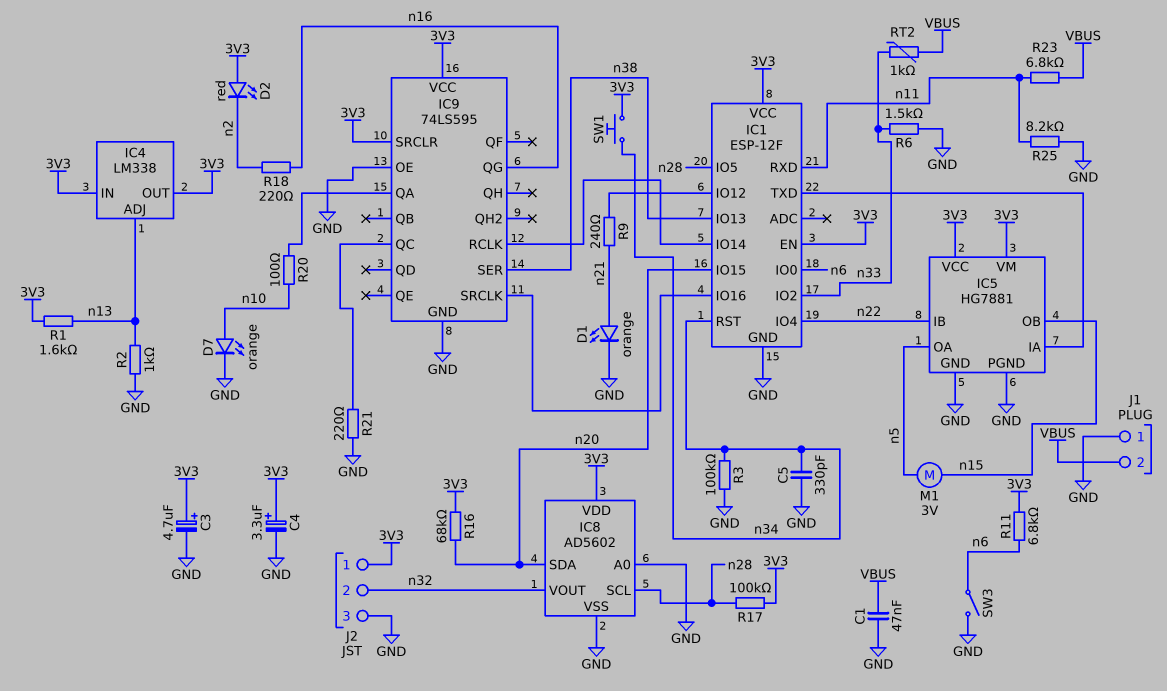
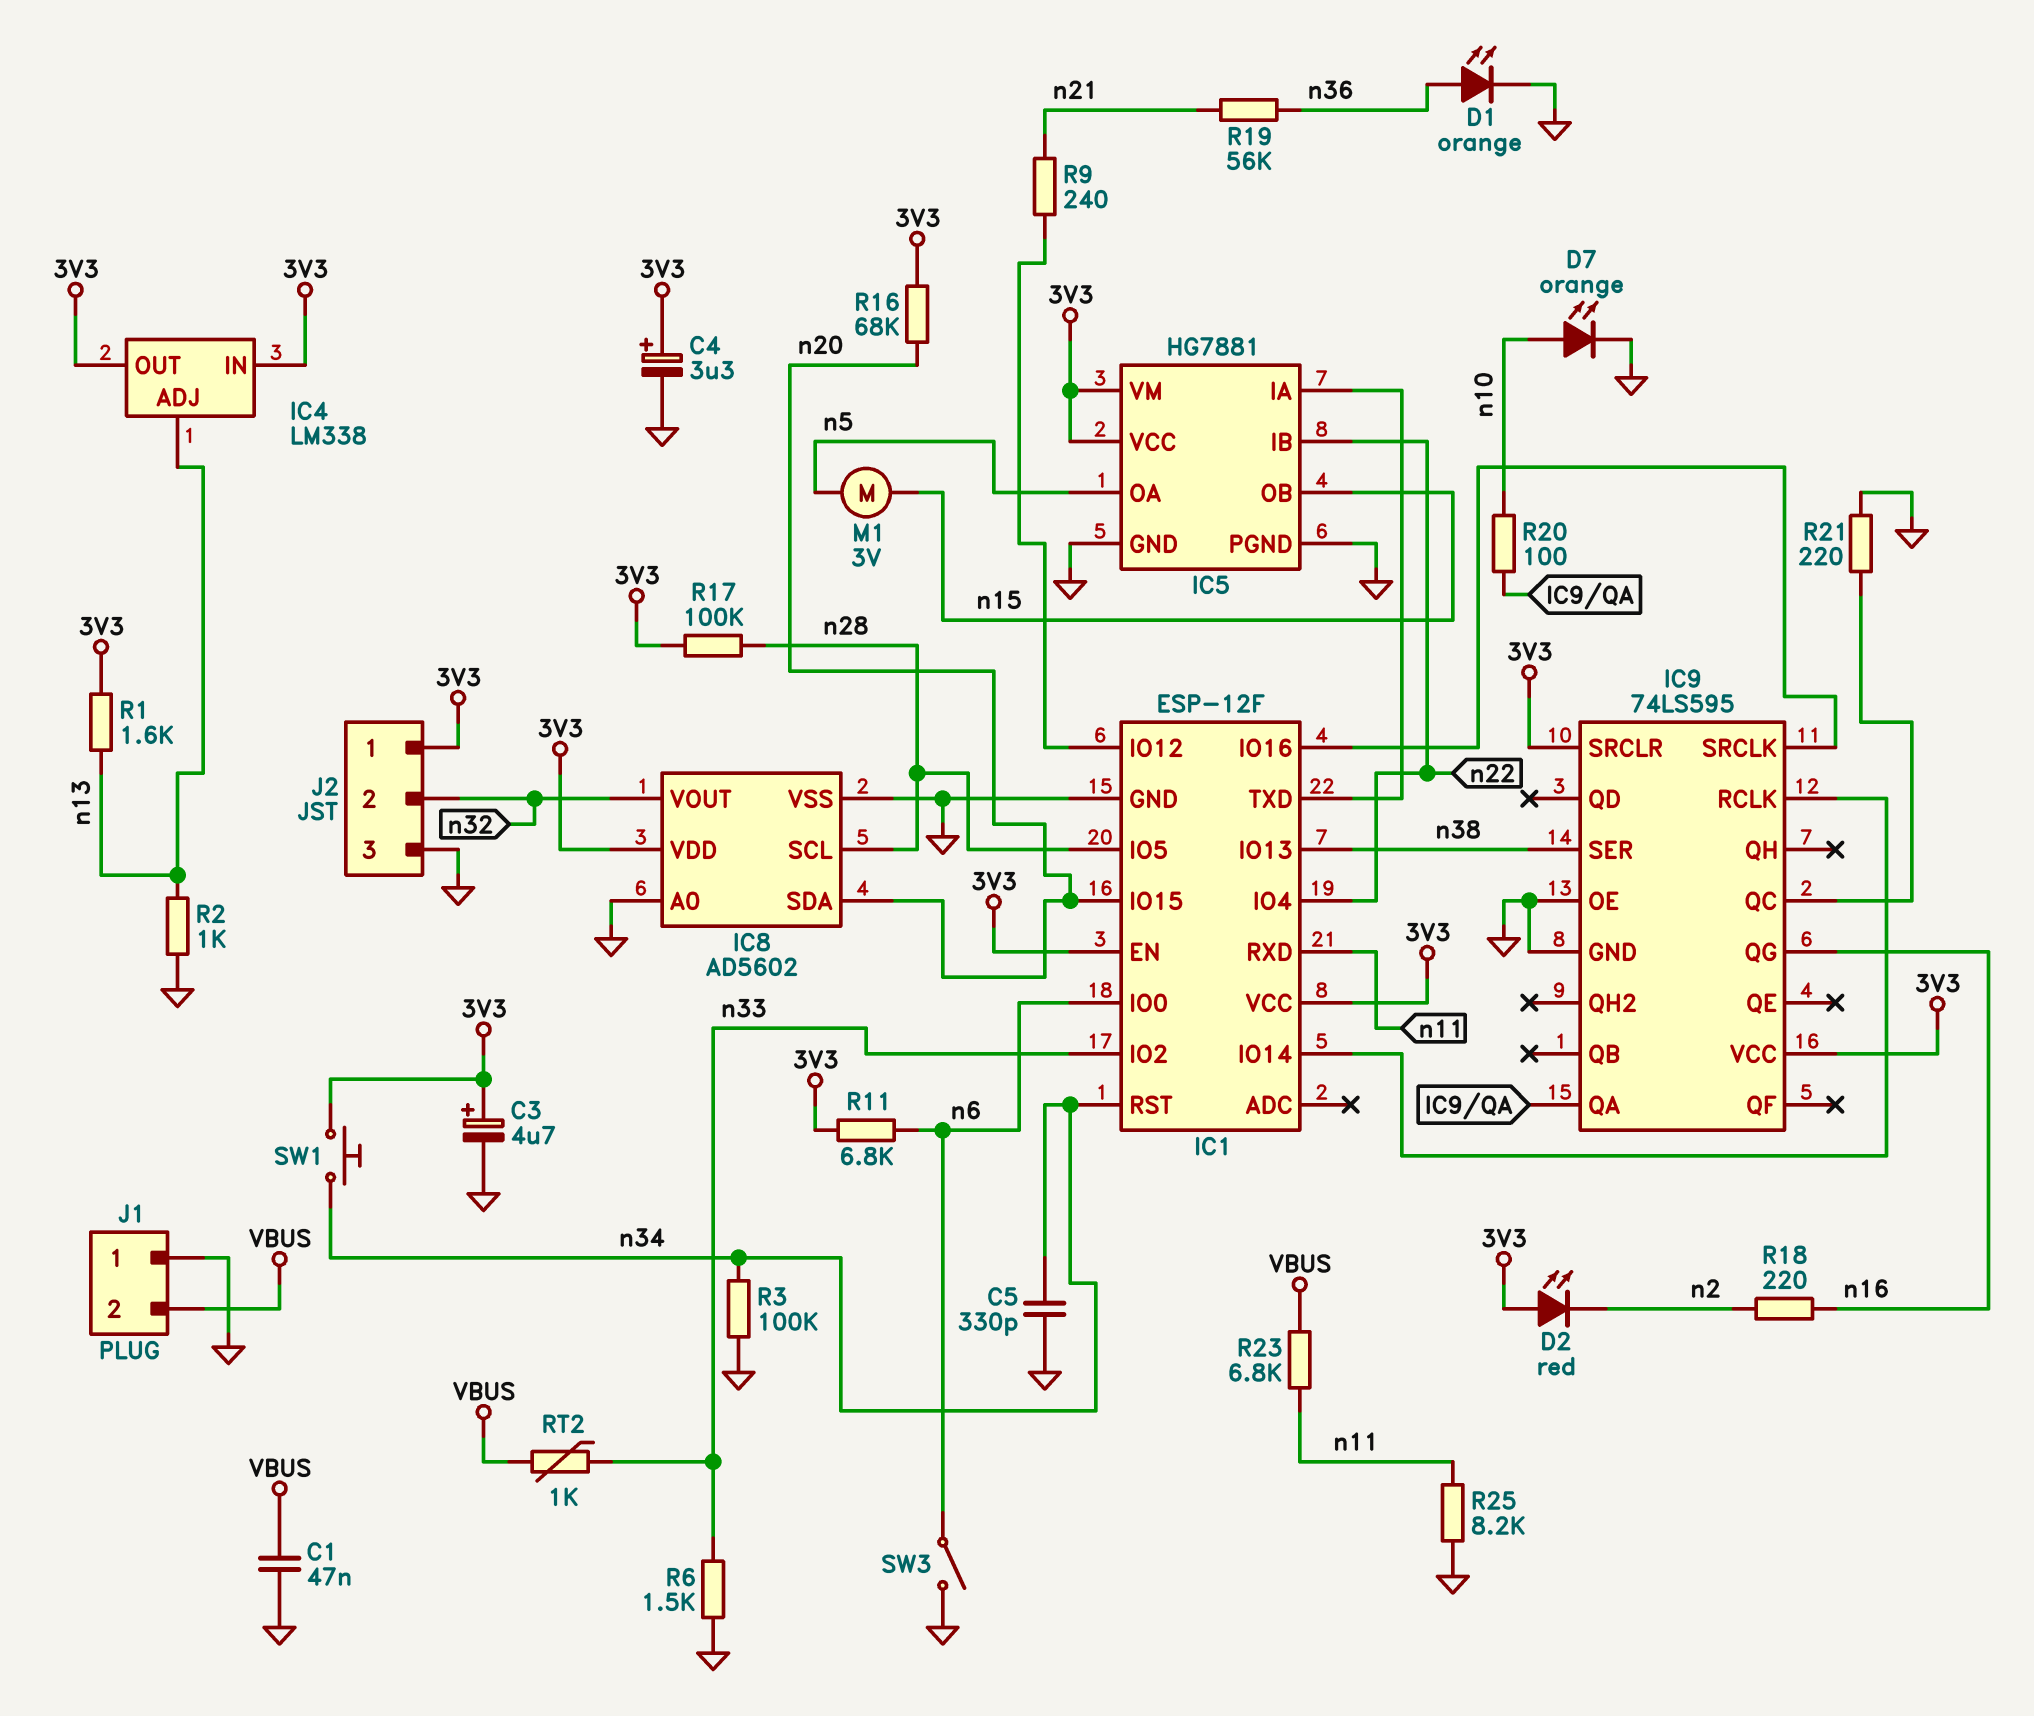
D1: LED orange (A n21, K GND) -> LED orange (A n36, K GND)
R19: none -> 56k (n21, n36)

